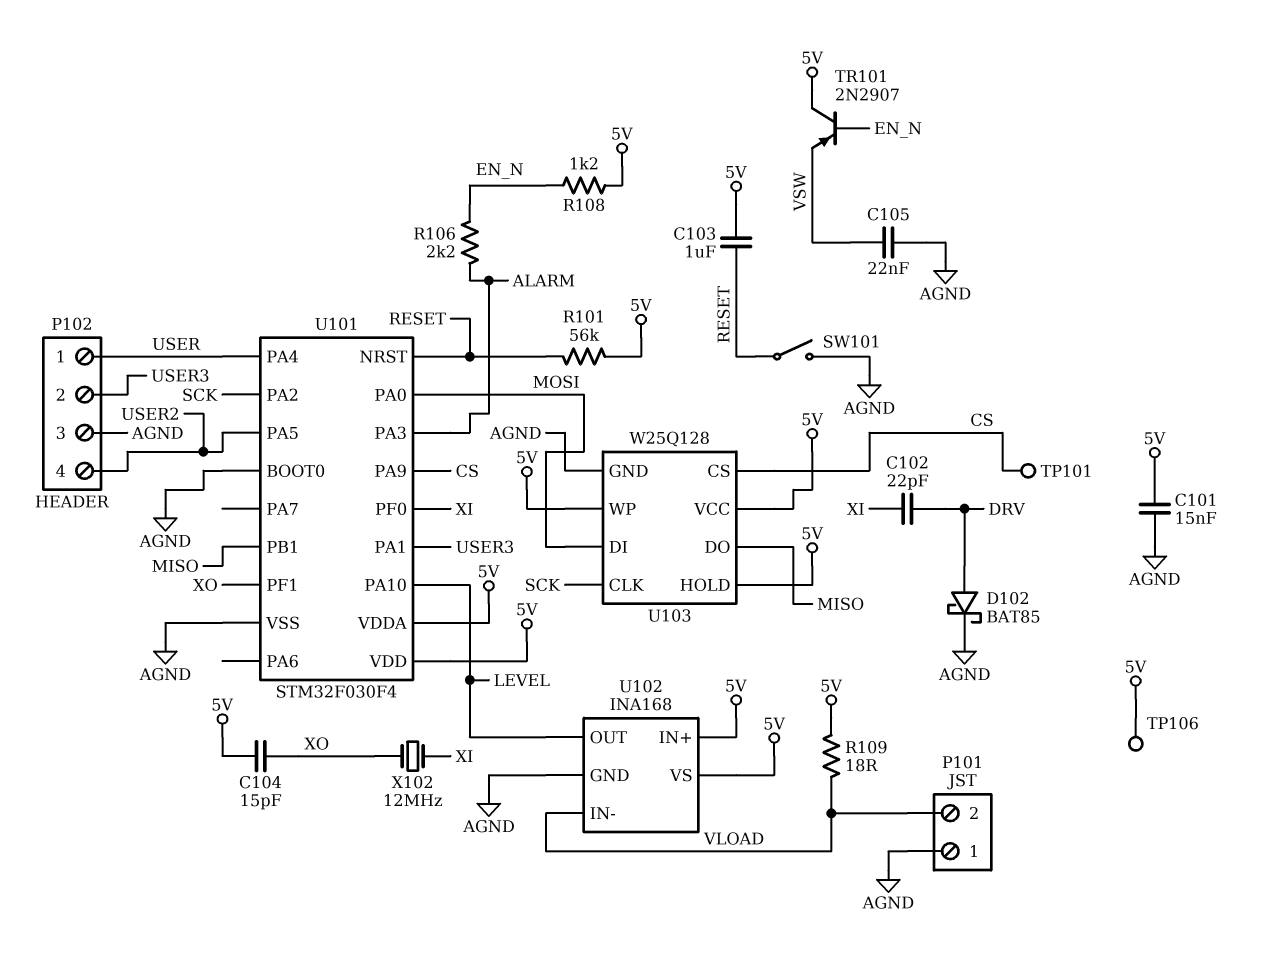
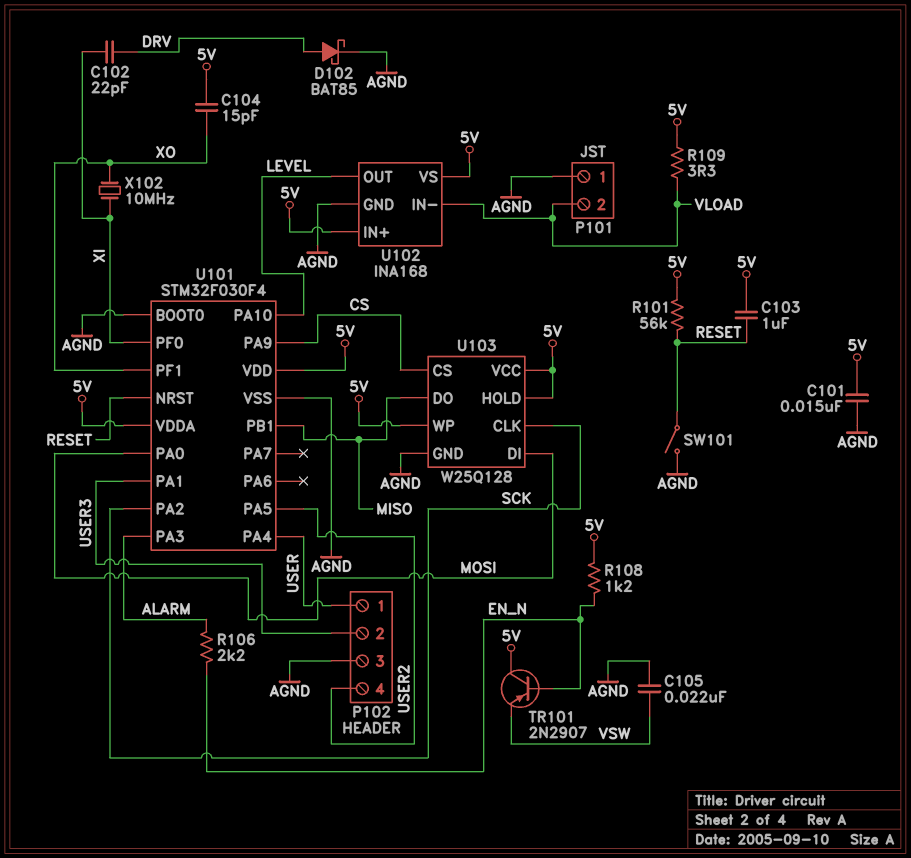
R109: 18 (5V, VLOAD) -> 3.3 (5V, VLOAD)
TP101: test point (CS) -> none
TP106: test point (5V) -> none
X102: 12MHz (XI, XO) -> 10MHz (XI, XO)

